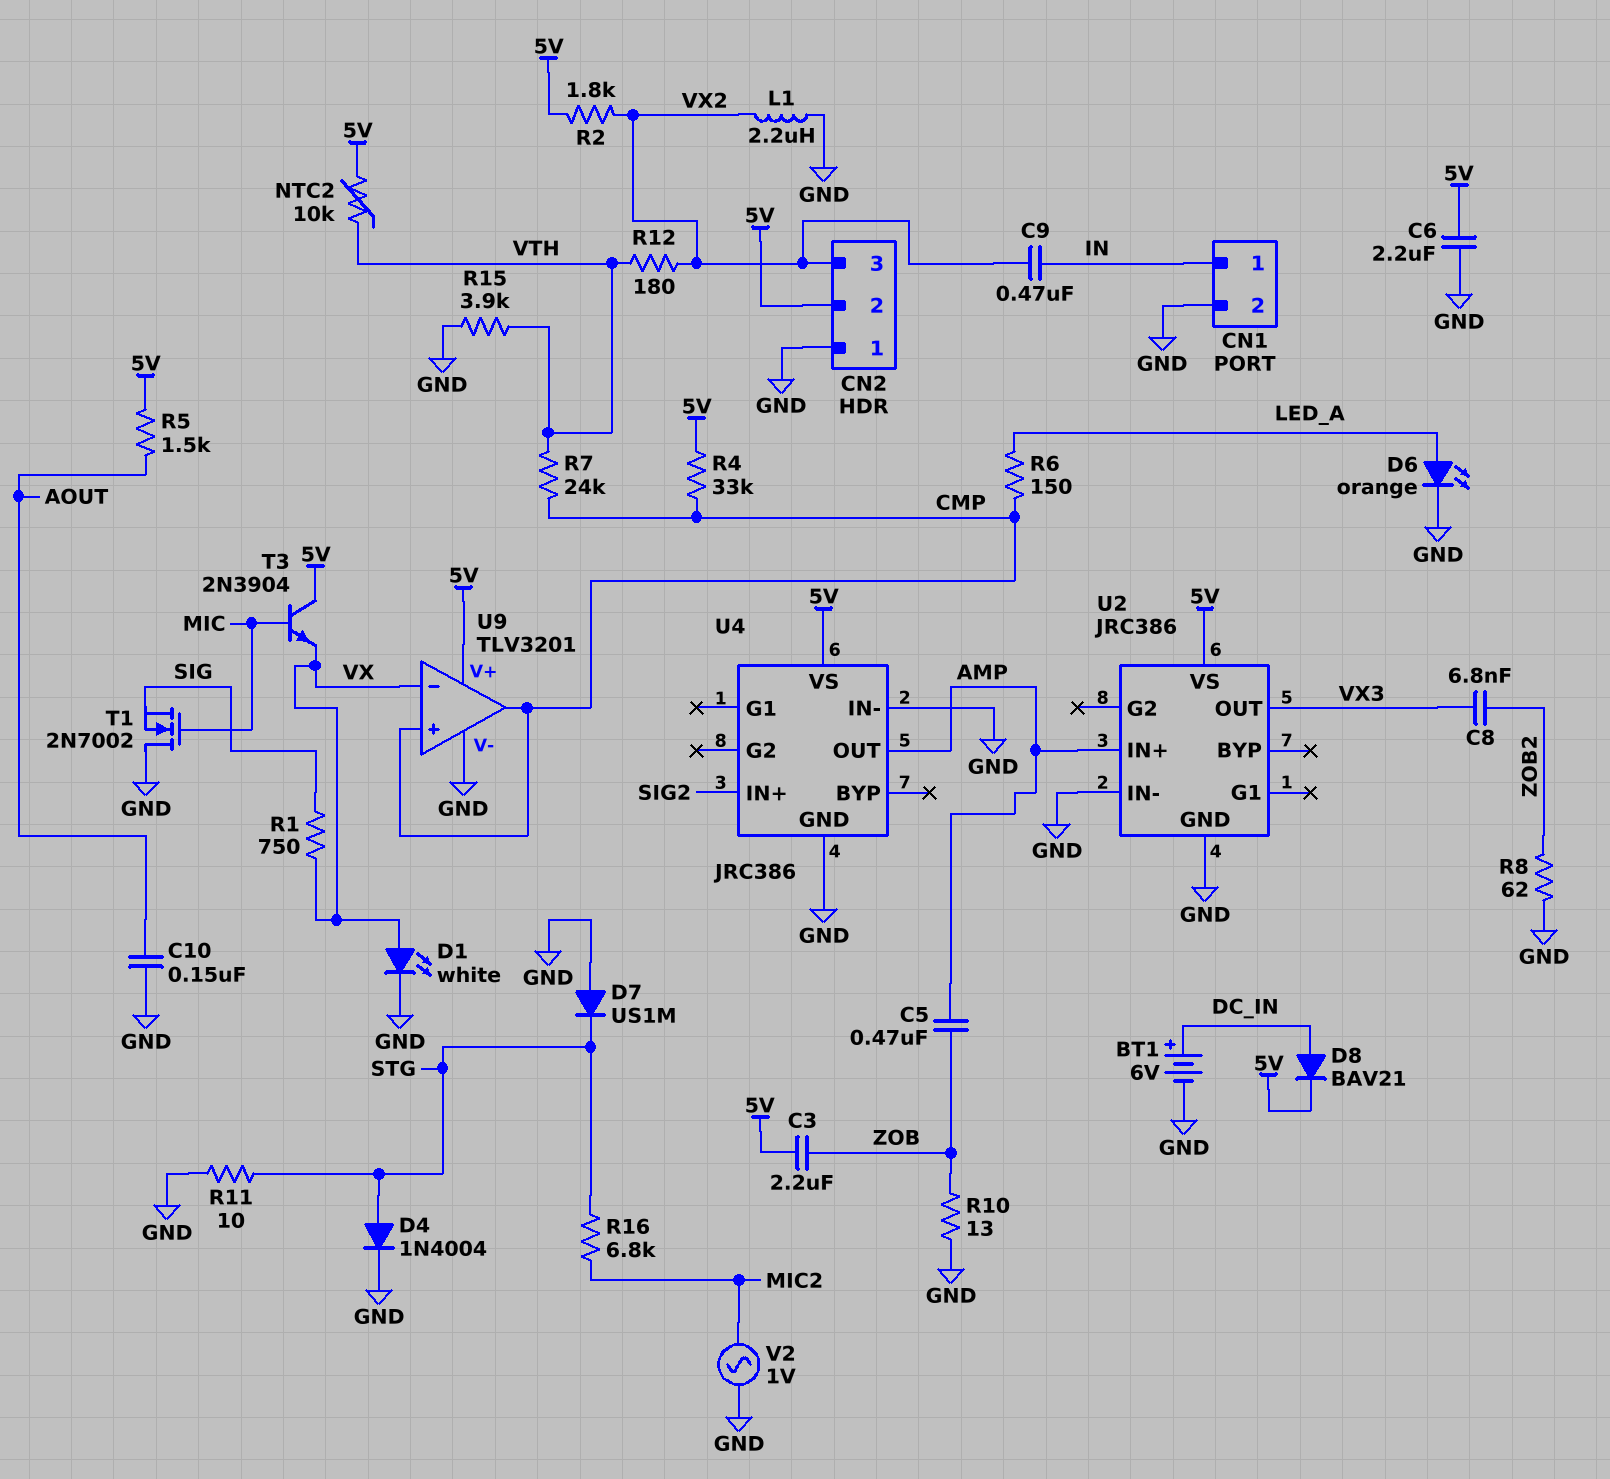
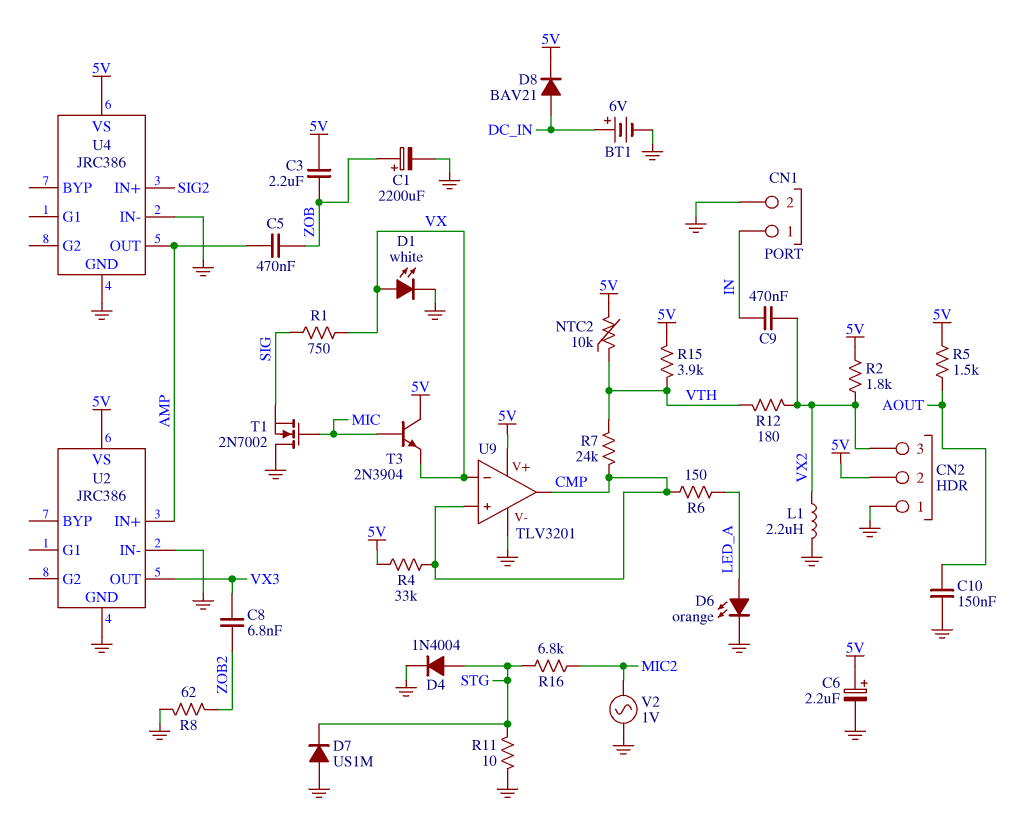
C1: none -> 2200uF (plus ZOB, minus GND)
C6: 2.2uF (5V, GND) -> 2.2uF (plus 5V, minus GND)
R10: 13 (GND, ZOB) -> none
R15: 3.9k (GND, VTH) -> 3.9k (5V, VTH)

